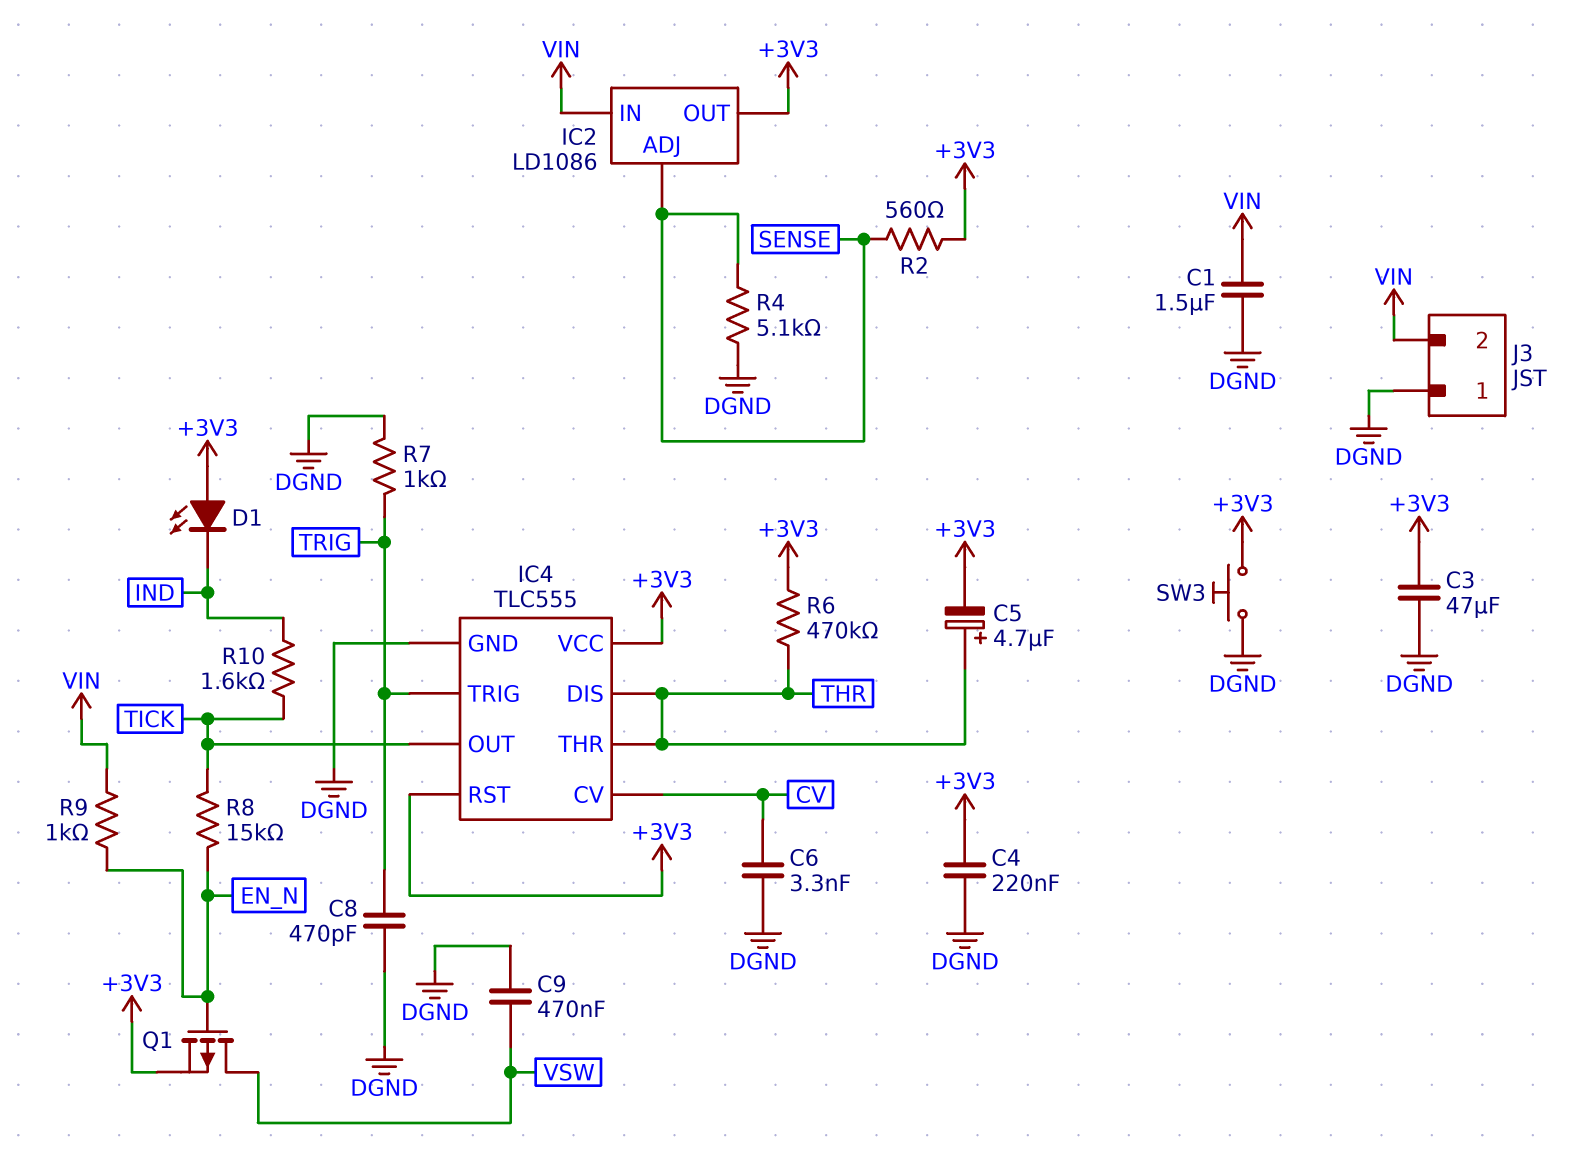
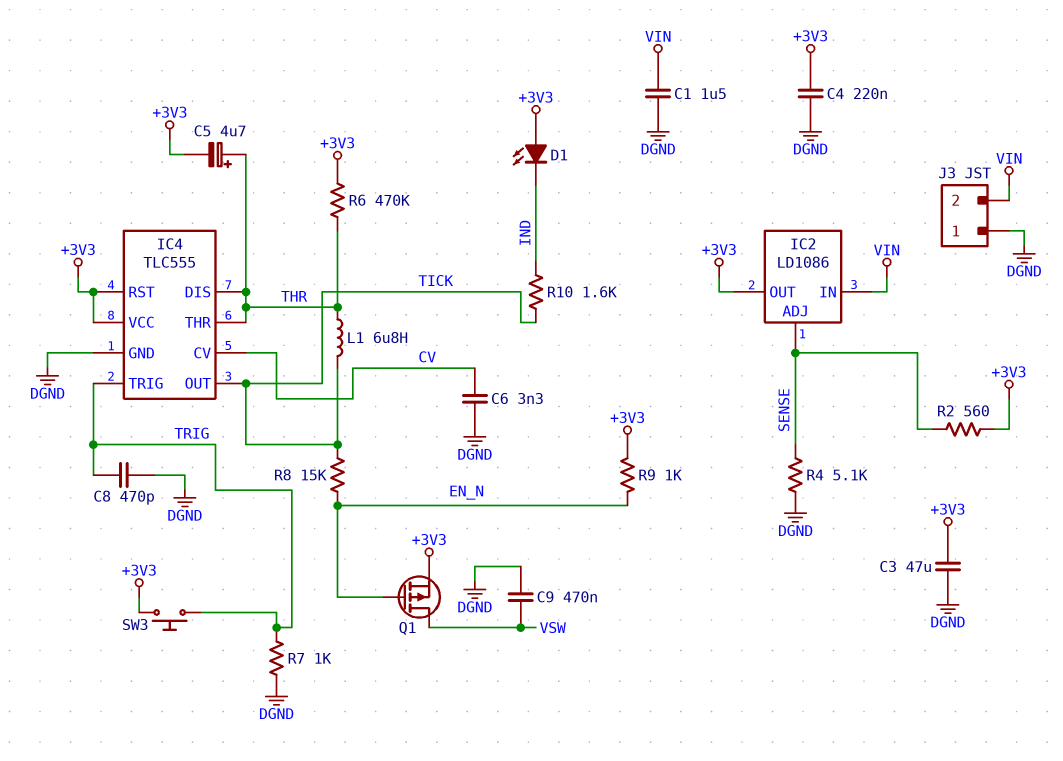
L1: none -> 6.8uH (THR, TICK)
R9: 1k (EN_N, VIN) -> 1k (+3V3, EN_N)
SW3: button (+3V3, DGND) -> button (+3V3, TRIG)

